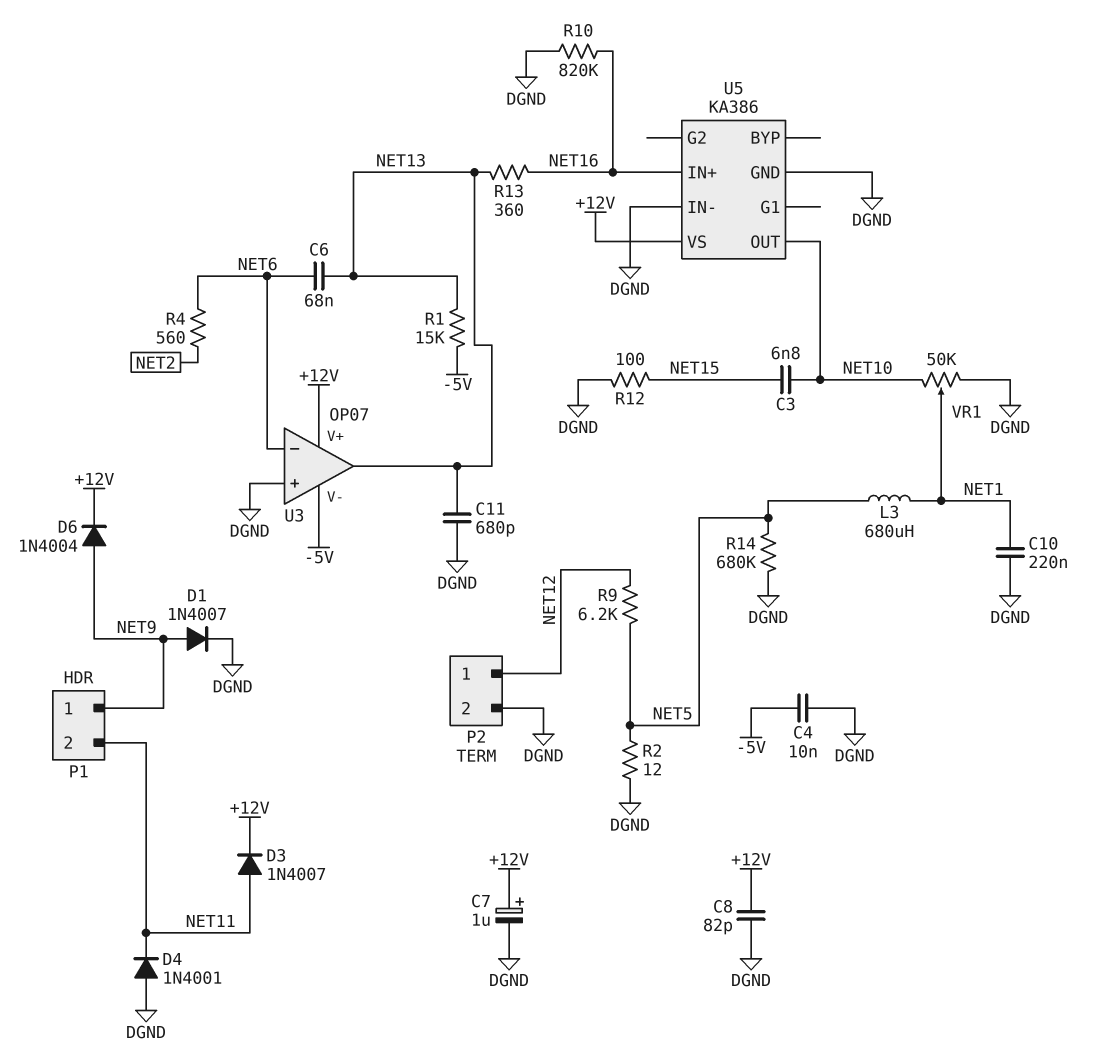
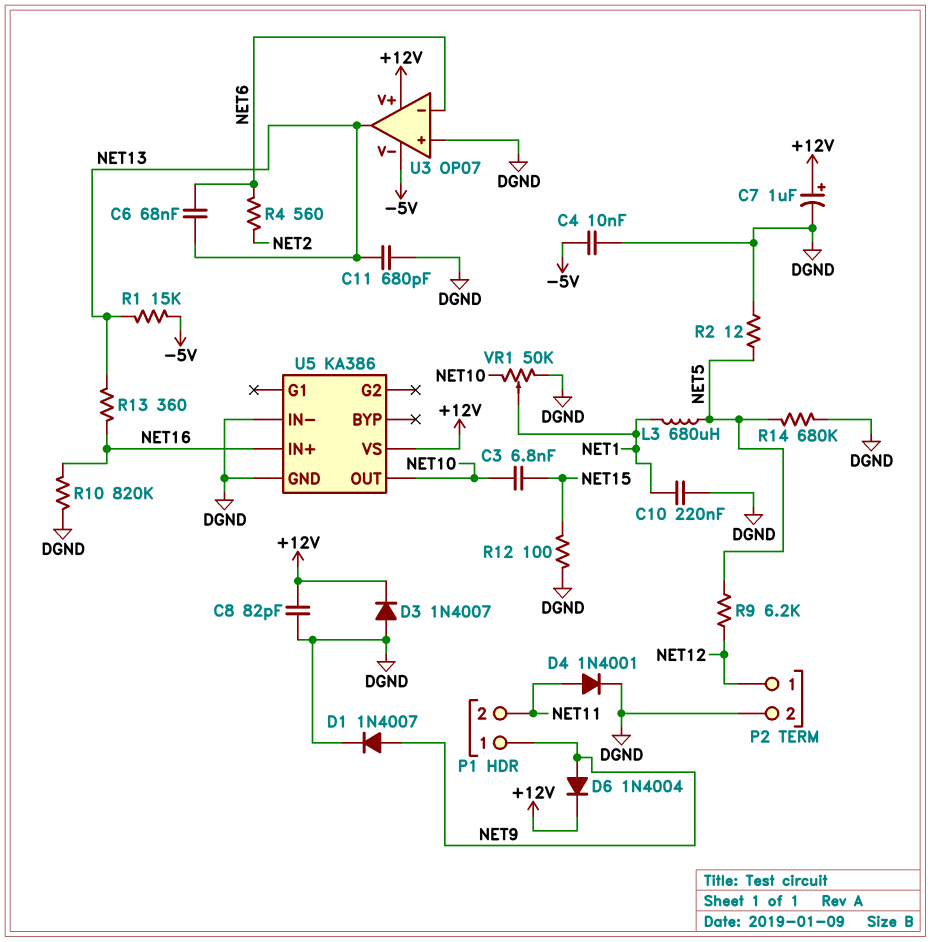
D3: diode 1N4007 (A NET11, K +12V) -> diode 1N4007 (A DGND, K +12V)
D4: diode 1N4001 (A DGND, K NET11) -> diode 1N4001 (A NET11, K DGND)

